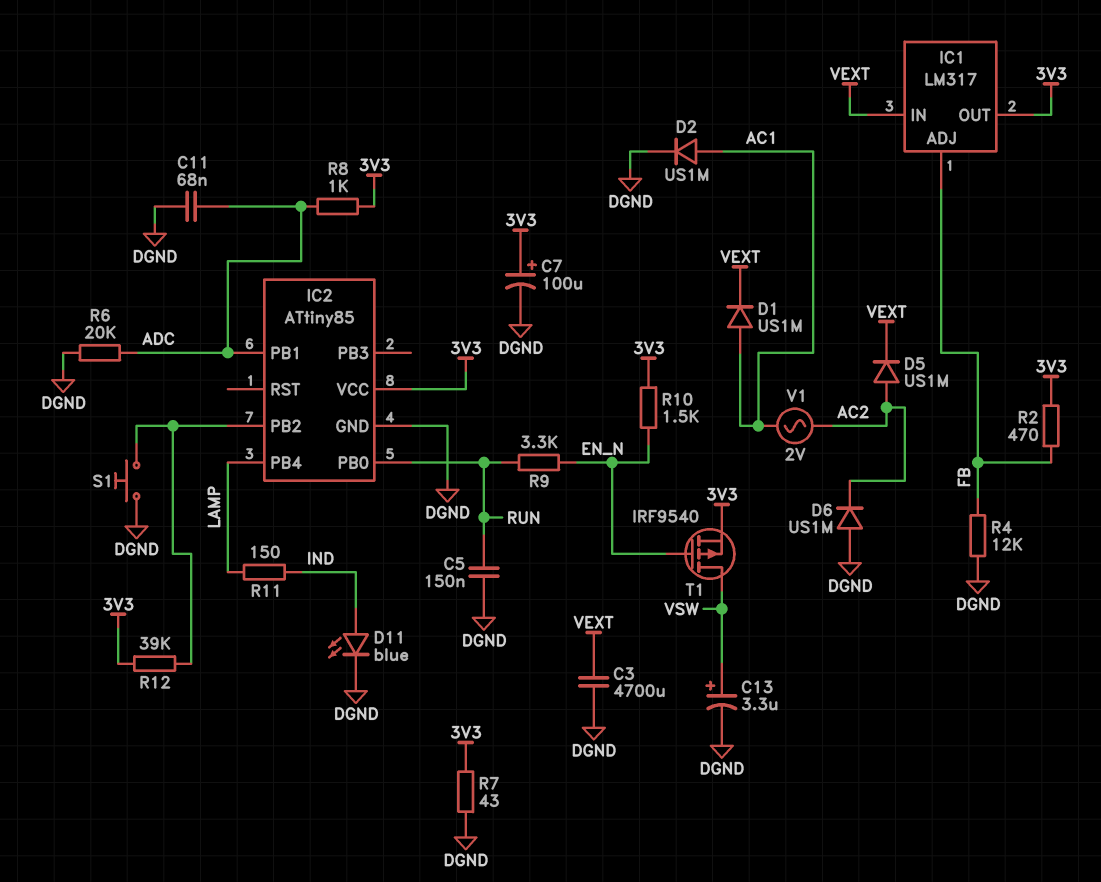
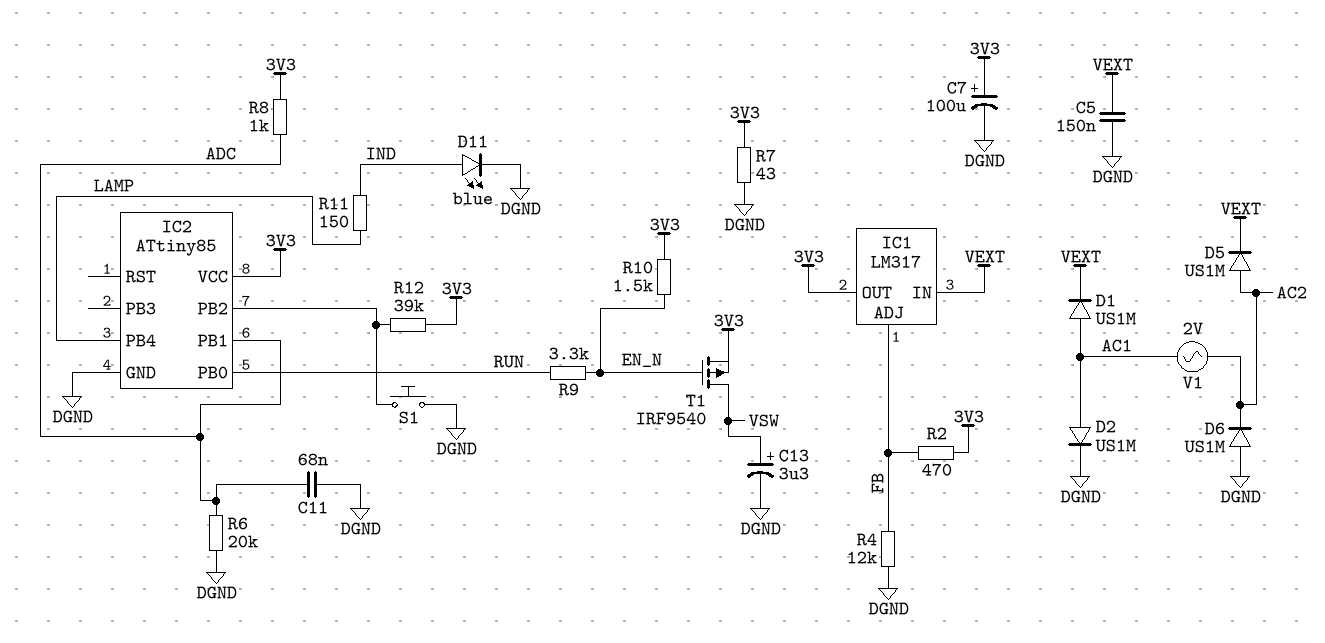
C3: 4700uF (DGND, VEXT) -> none
C5: 150nF (DGND, RUN) -> 150nF (DGND, VEXT)

